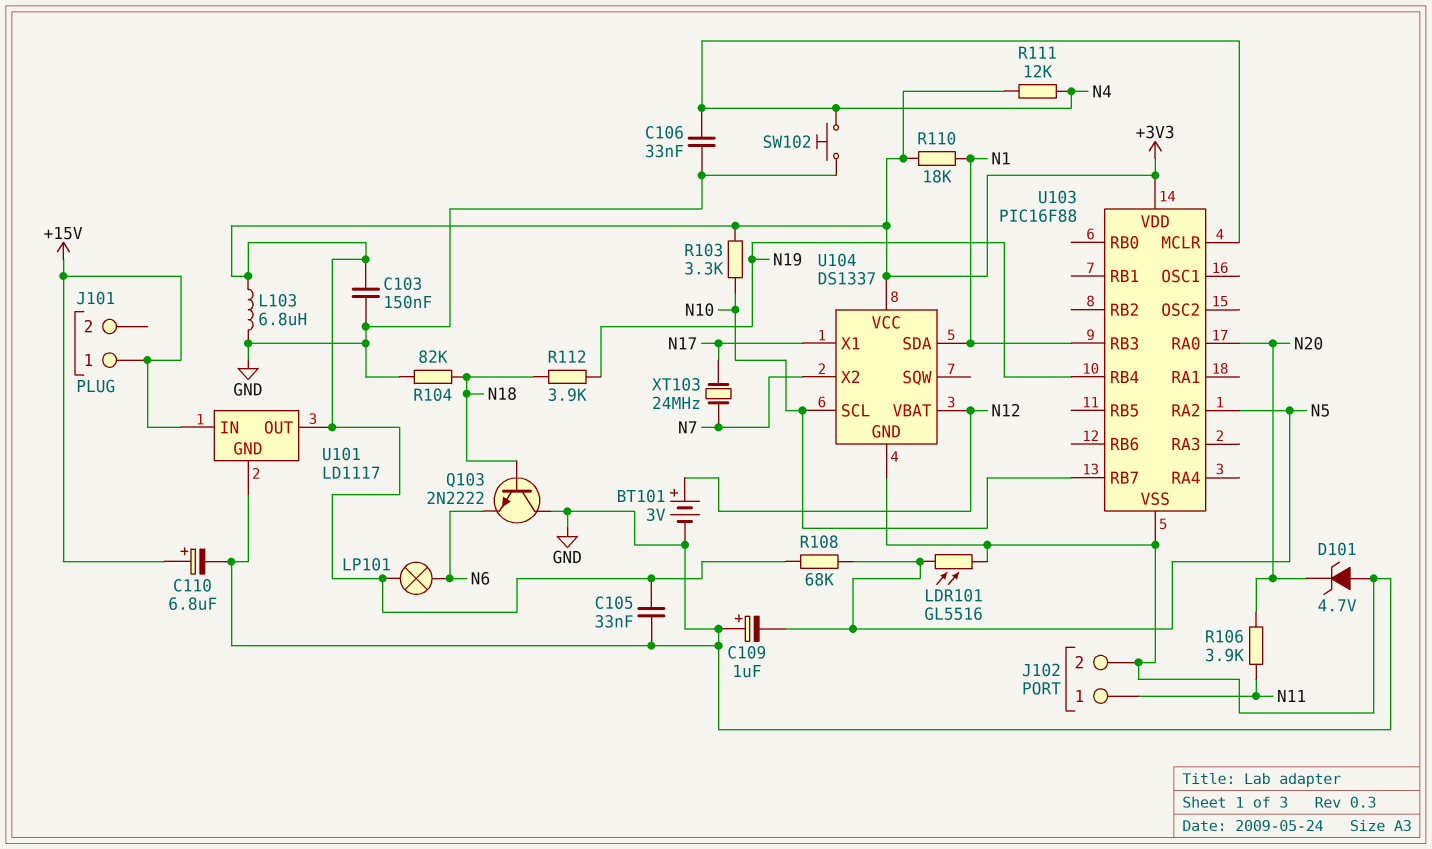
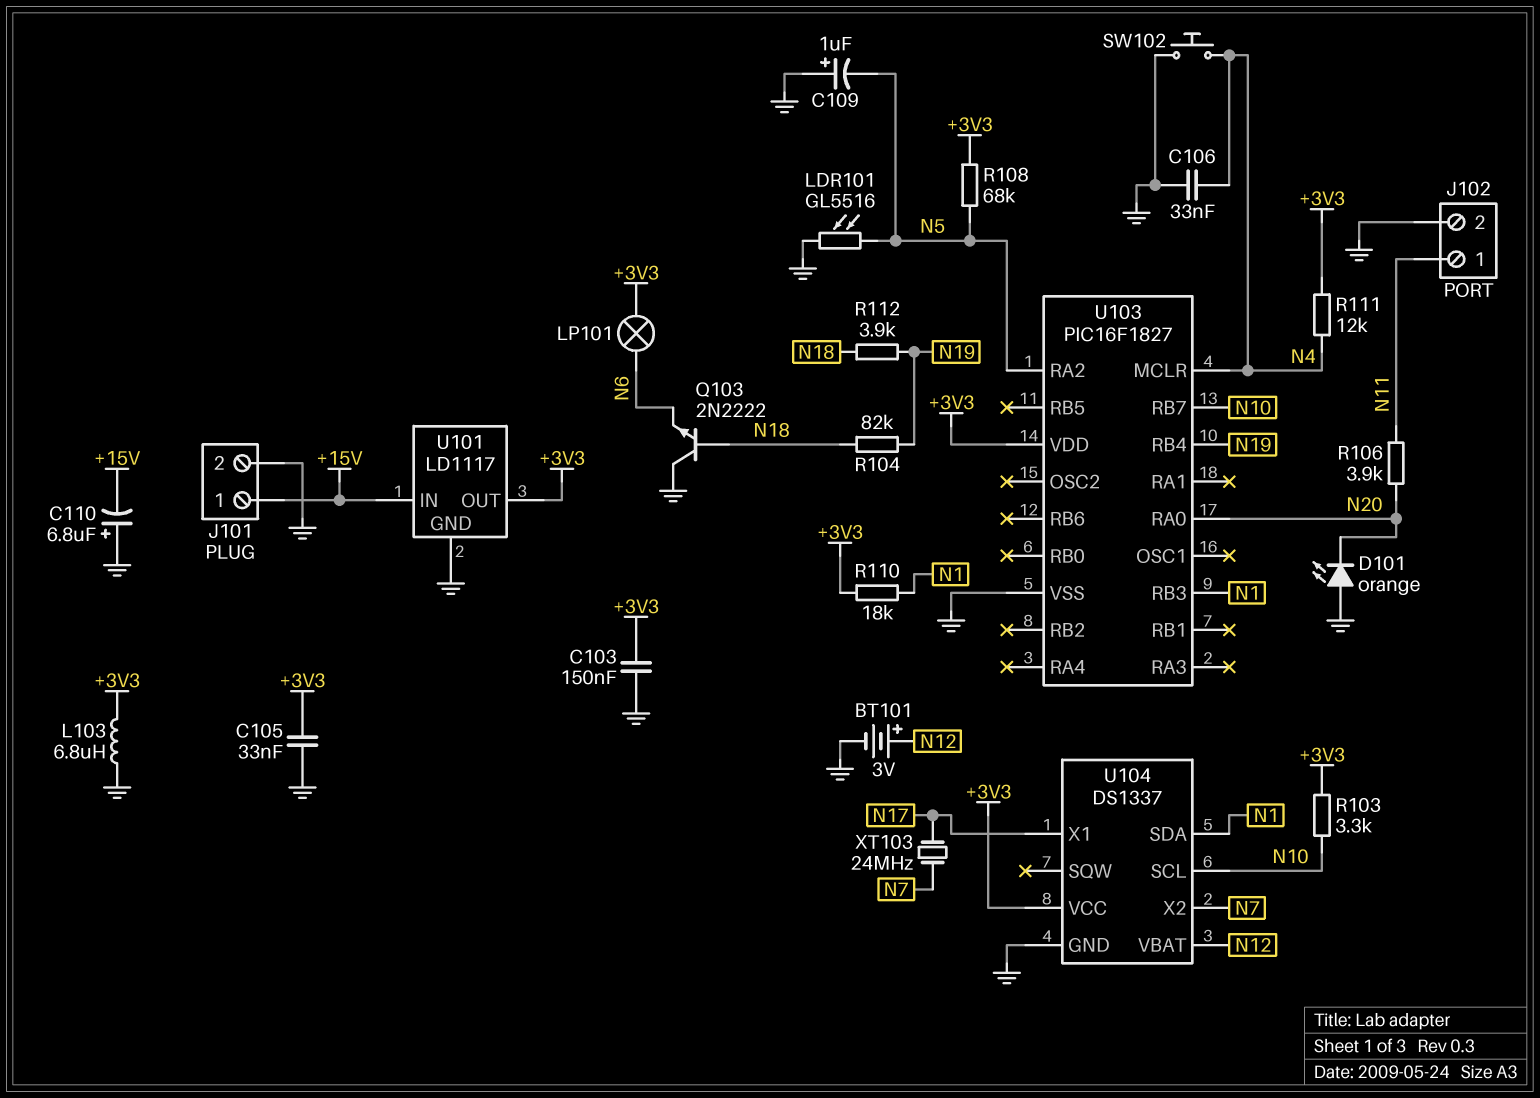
C110: 6.8uF (plus +15V, minus GND) -> 6.8uF (plus GND, minus +15V)
D101: zener 4.7V (A GND, K N20) -> LED orange (A GND, K N20)
J101 pin 2: none -> GND
R104: 82k (GND, N18) -> 82k (N18, N19)
U103: PIC16F88 -> PIC16F1827

